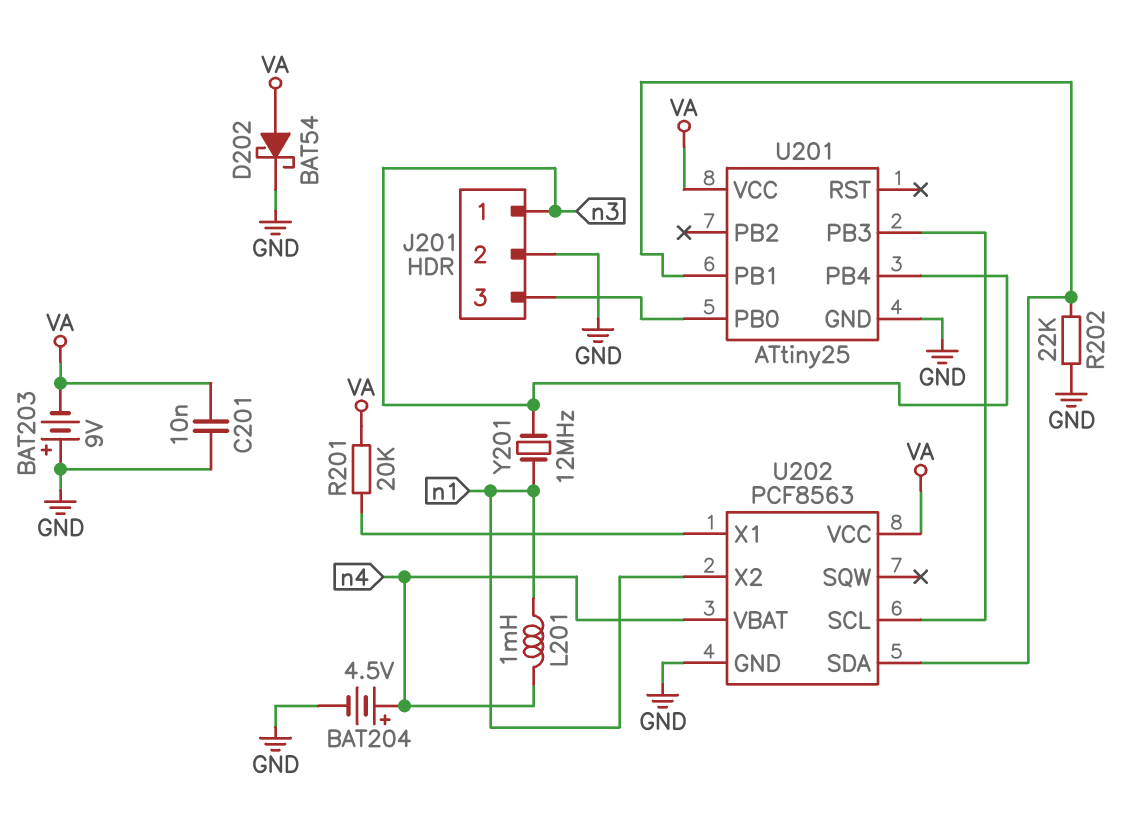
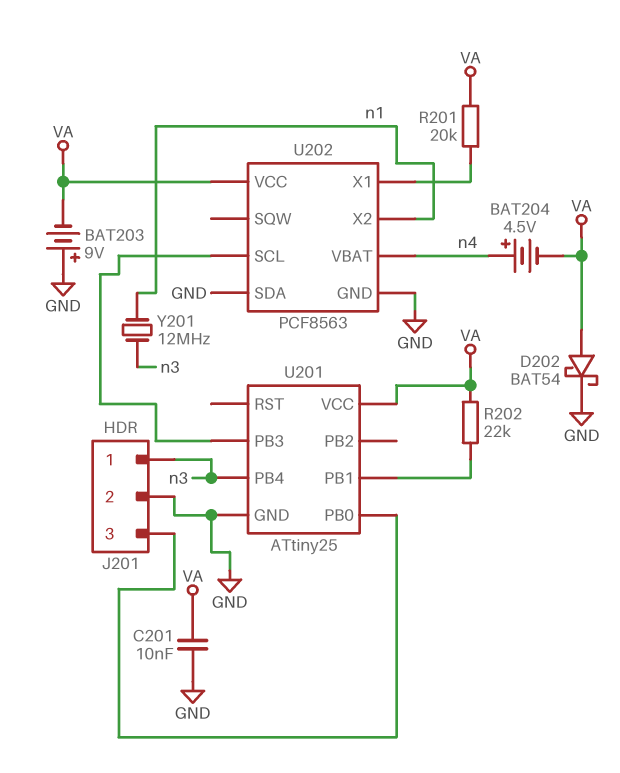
BAT204: 4.5V (plus n4, minus GND) -> 4.5V (plus n4, minus VA)
L201: 1mH (n1, n4) -> none
R202: 22k (GND, U201/PB1) -> 22k (U201/PB1, VA)
U202 pin SDA: U201/PB1 -> GND

